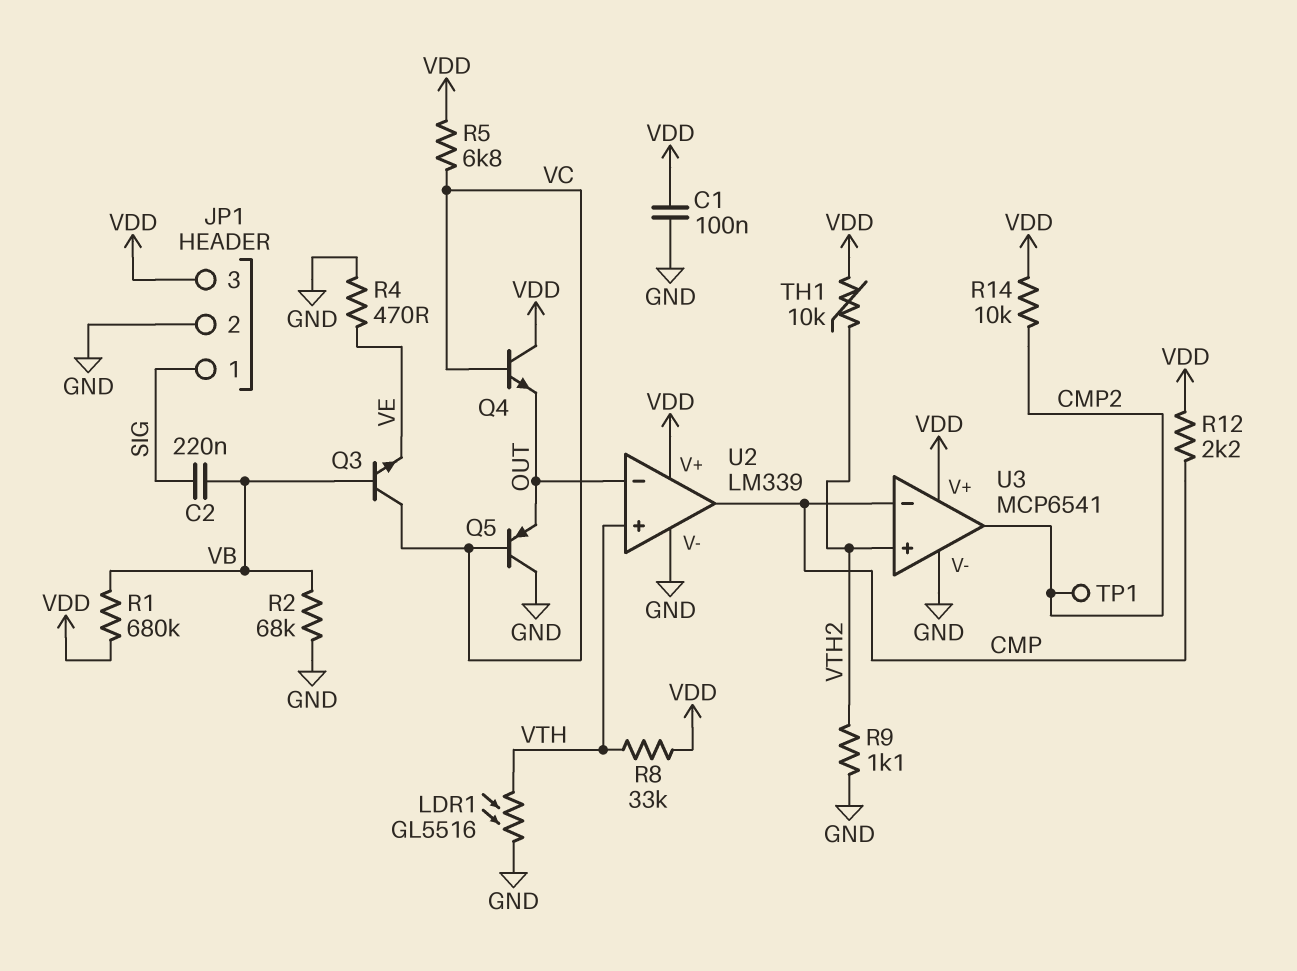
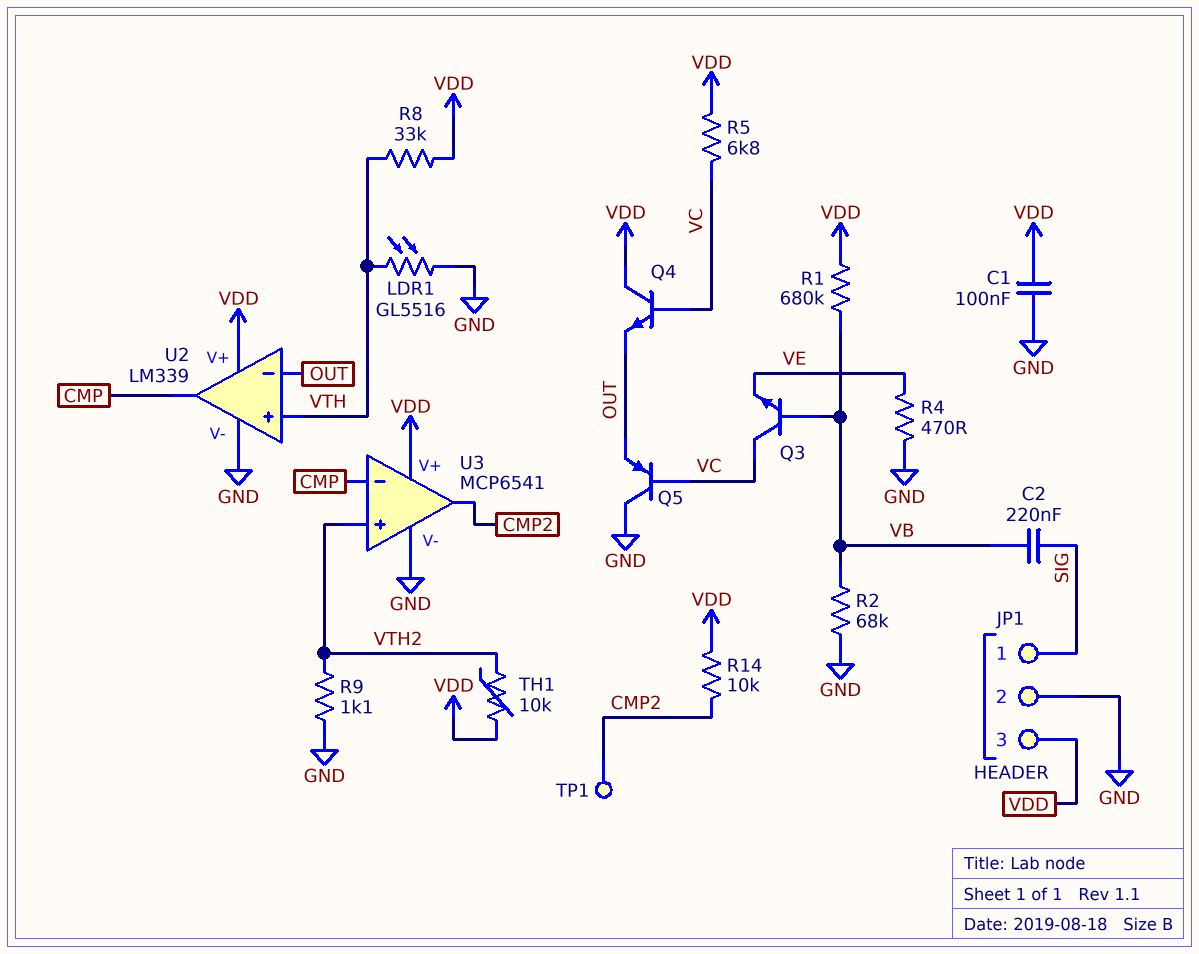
R12: 2.2k (CMP, VDD) -> none

